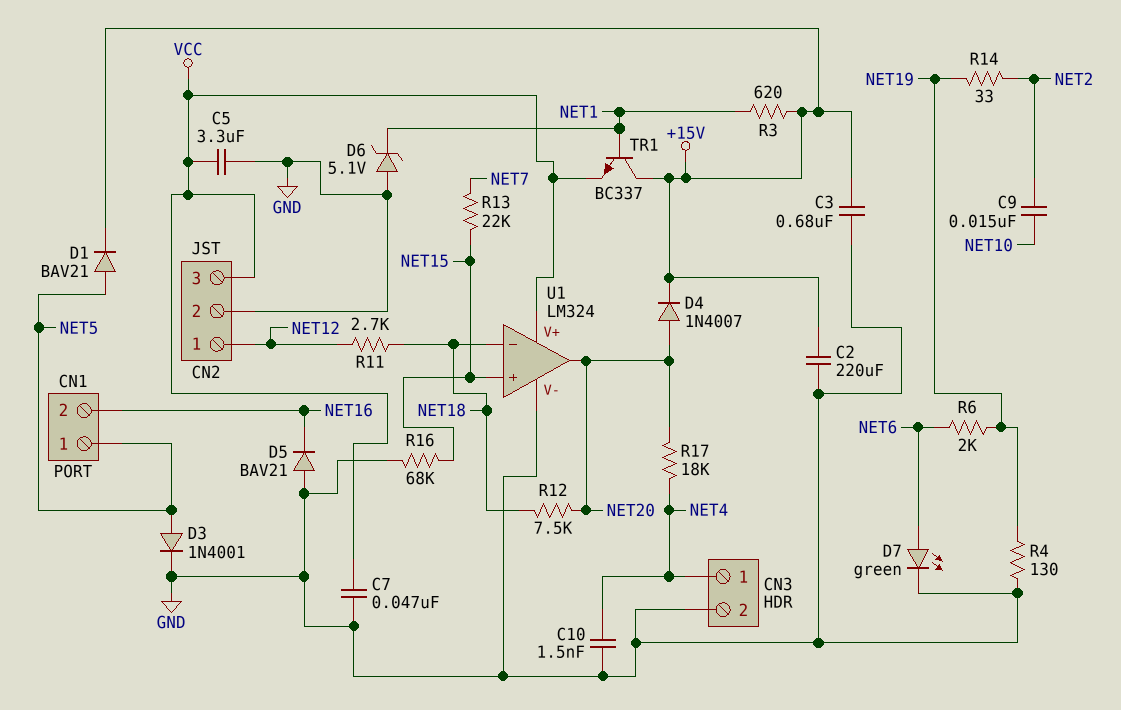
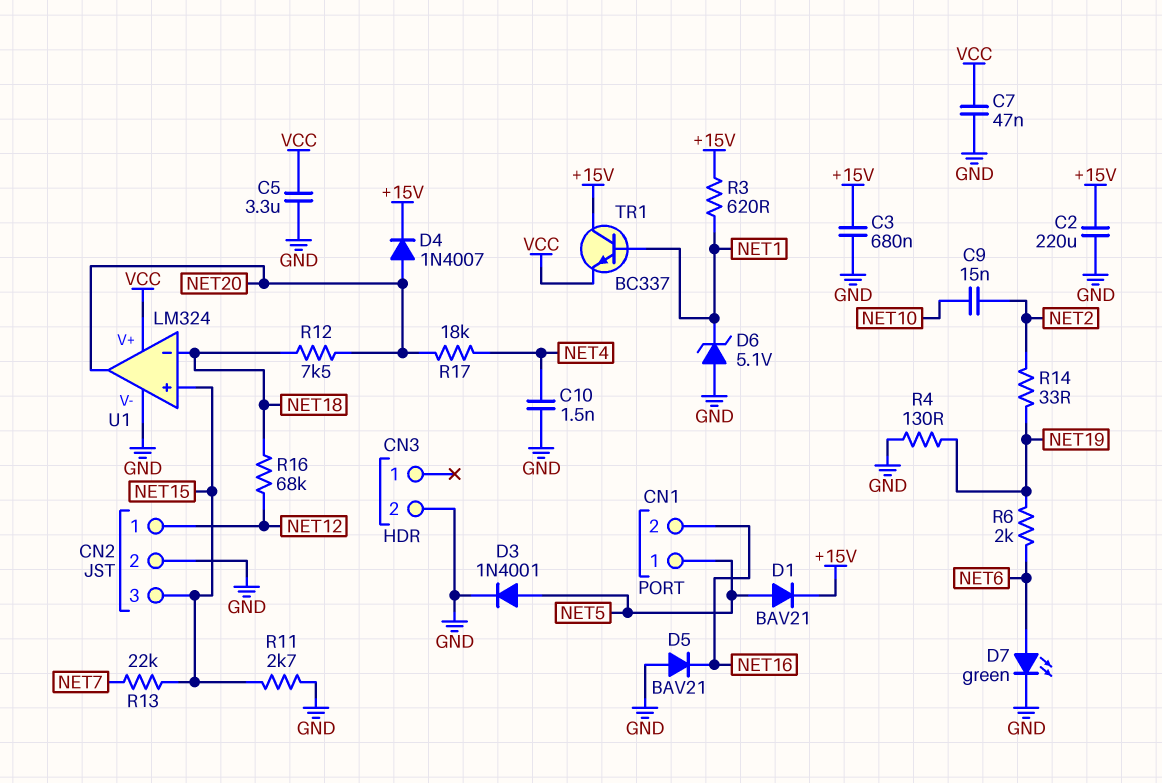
CN2 pin 3: VCC -> NET15
CN3 pin 1: NET4 -> none
R11: 2.7k (NET12, NET18) -> 2.7k (GND, NET15)
R16: 68k (GND, NET15) -> 68k (NET12, NET18)

